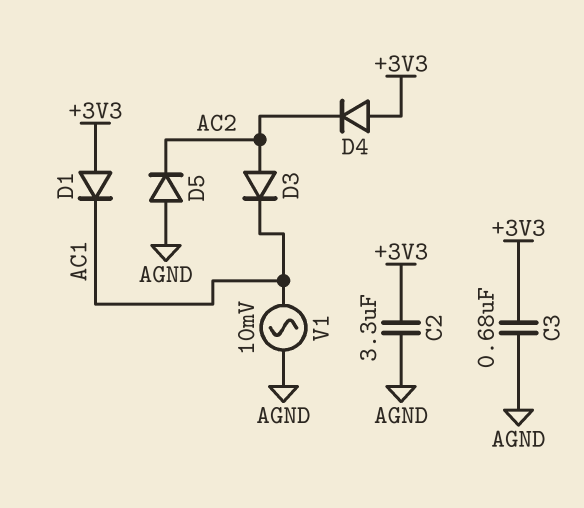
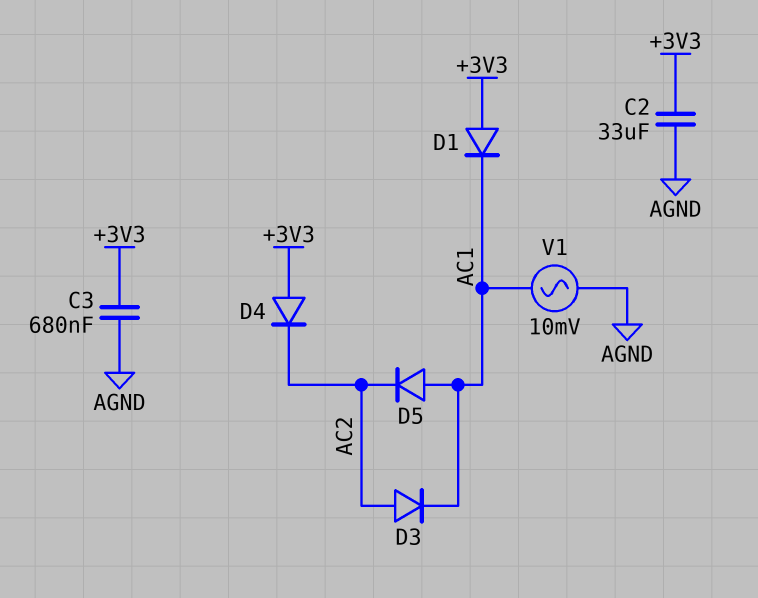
C2: 3.3uF (+3V3, AGND) -> 33uF (+3V3, AGND)
D5: diode (A AGND, K AC2) -> diode (A AC1, K AC2)

